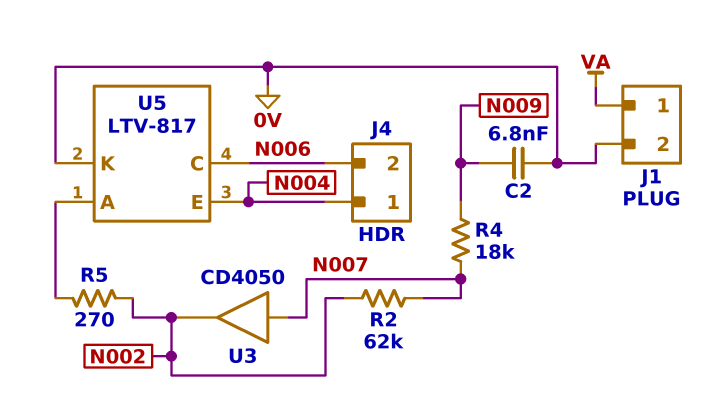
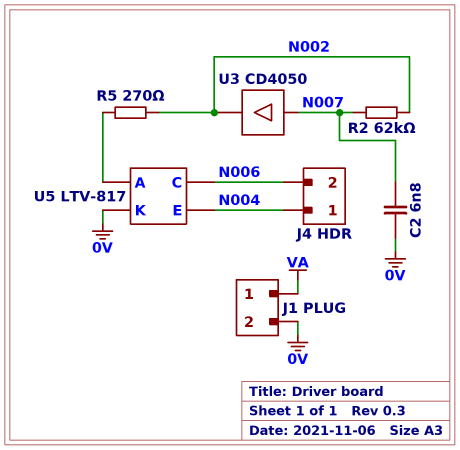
C2: 6.8nF (0V, N009) -> 6.8nF (0V, N007)
R4: 18k (N007, N009) -> none

